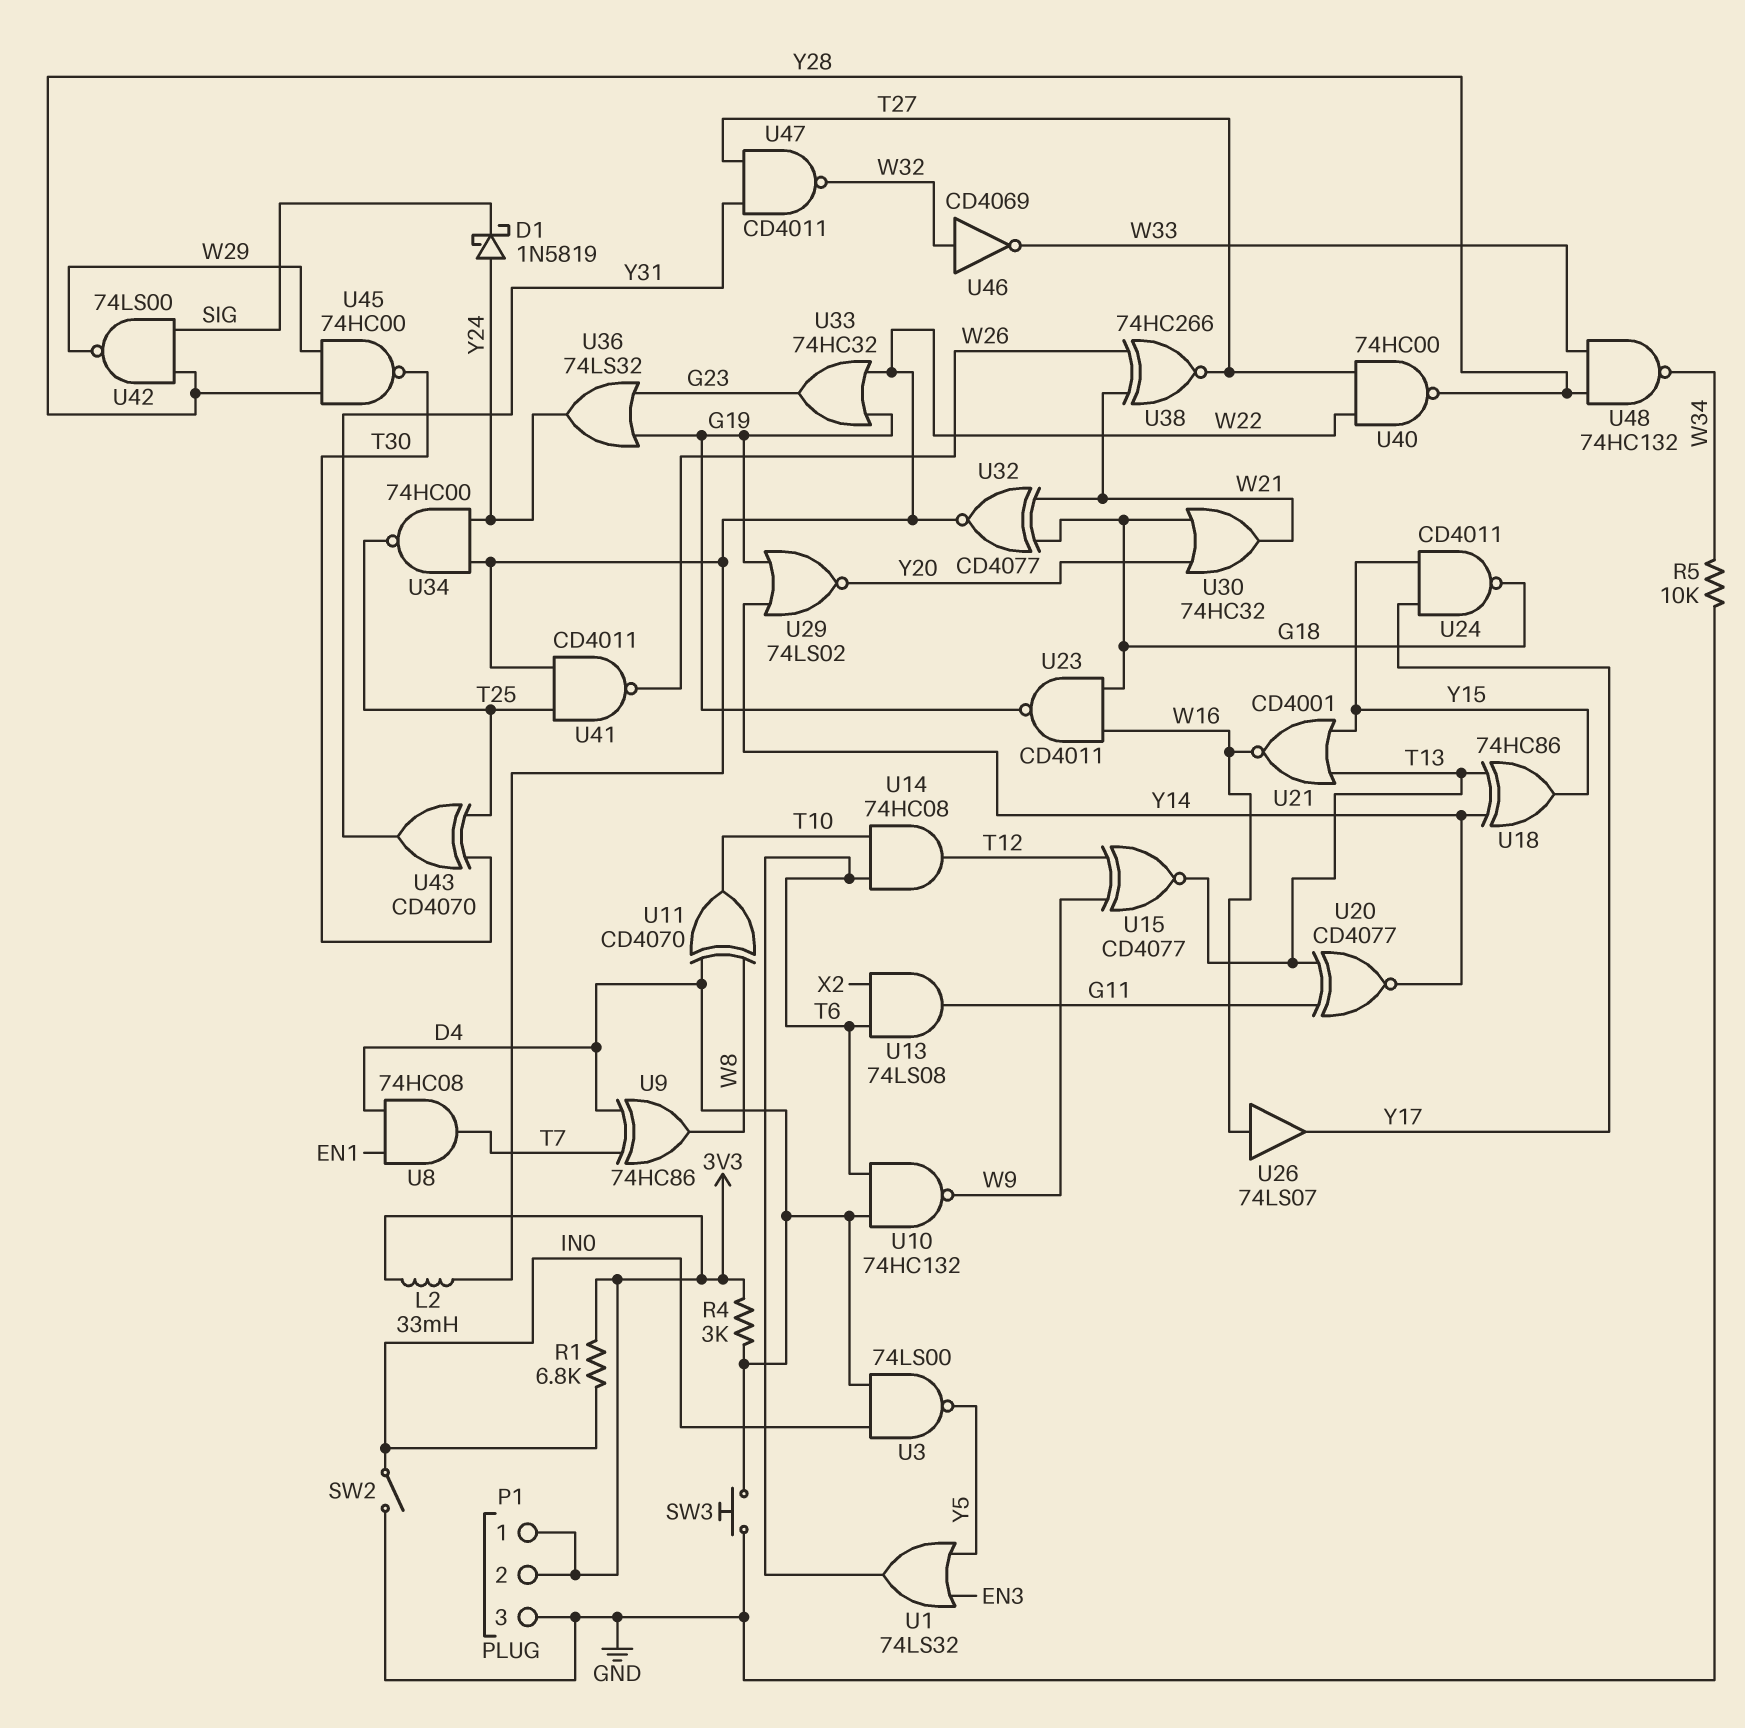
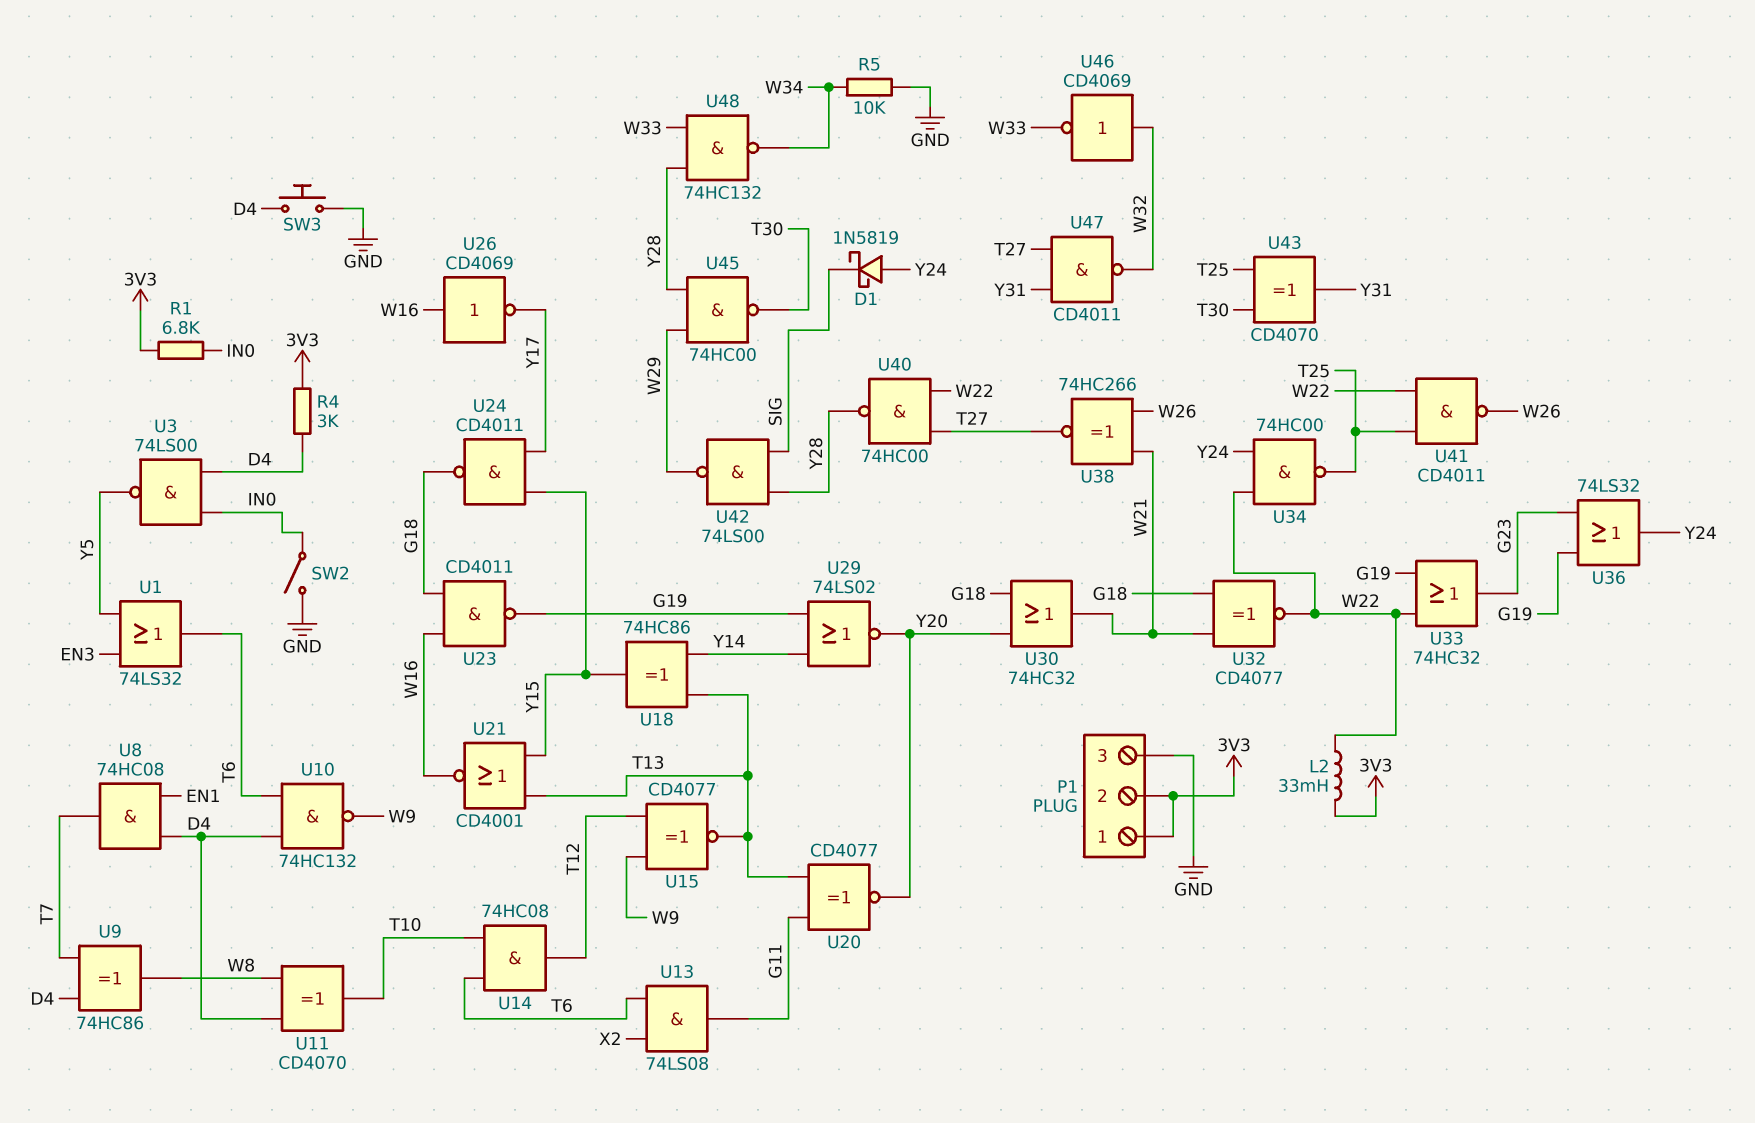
U20: XNOR CD4077 (in G11, in T13, out Y14) -> XNOR CD4077 (in G11, in T13, out Y20)
U26: buffer 74LS07 (in W16, out Y17) -> NOT CD4069 (in W16, out Y17)

